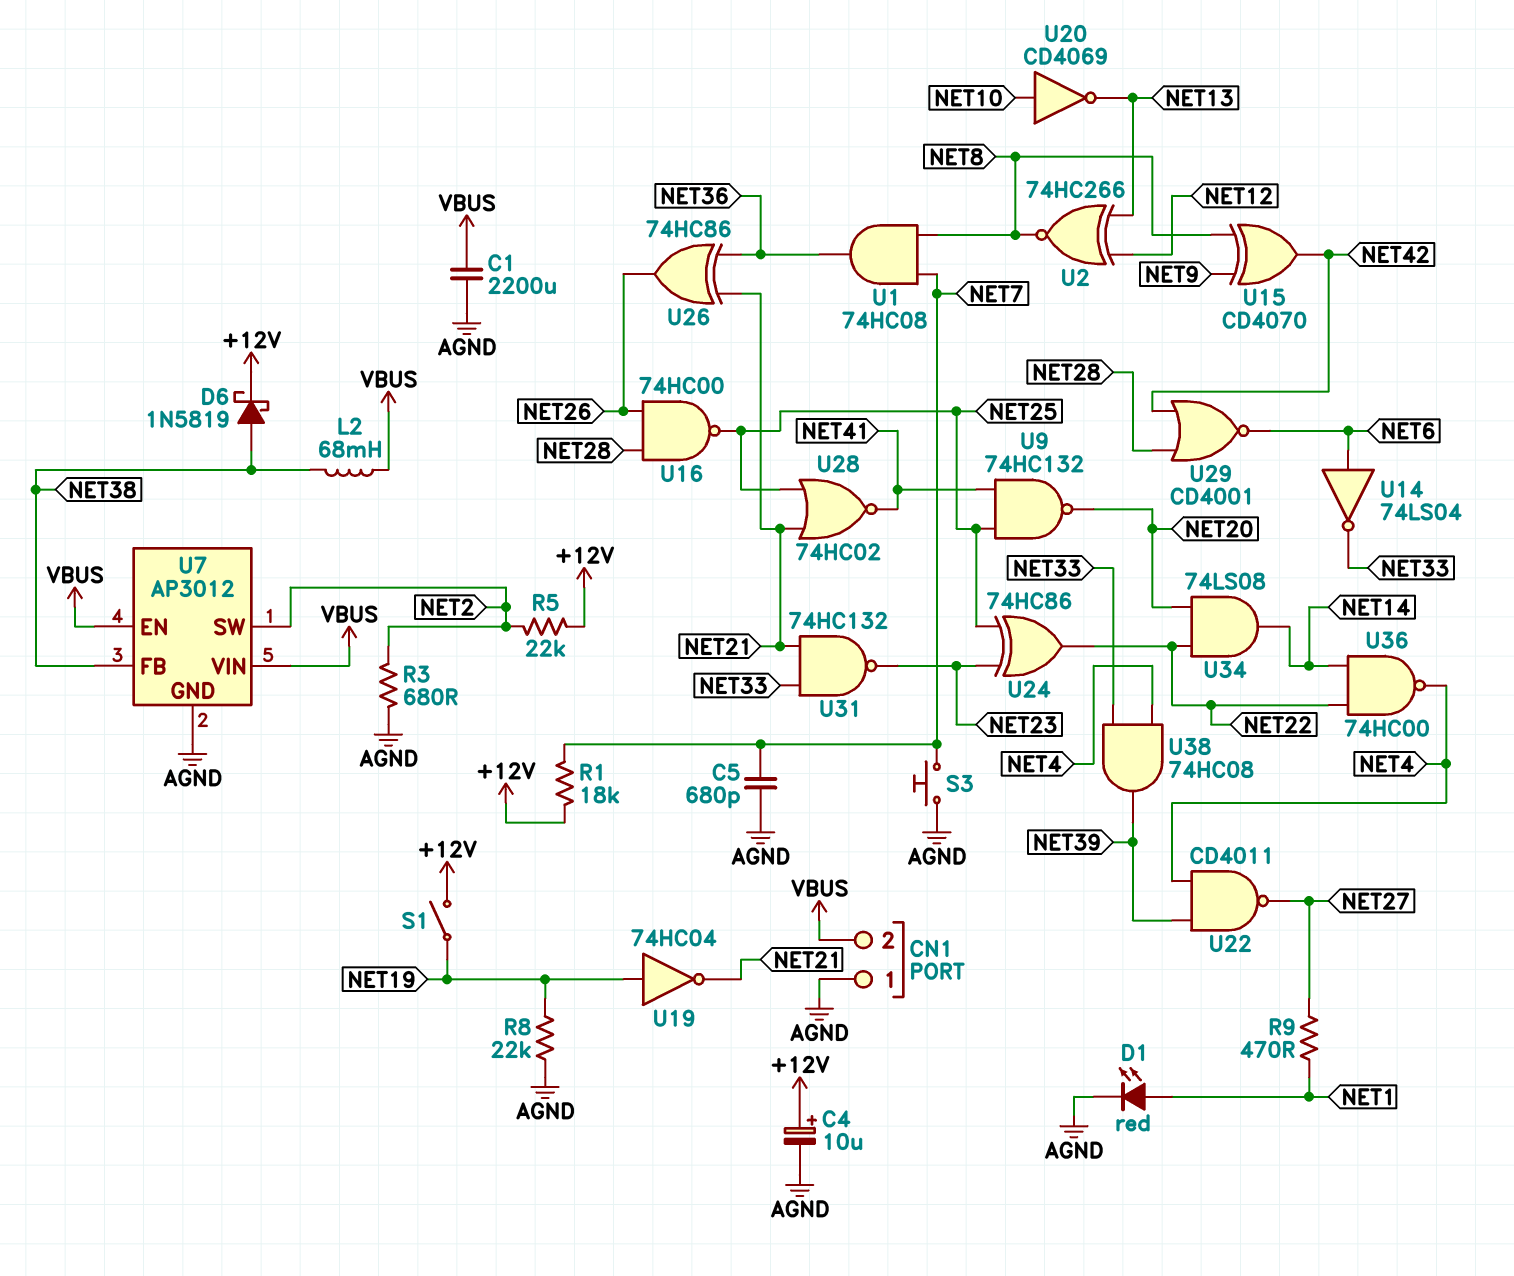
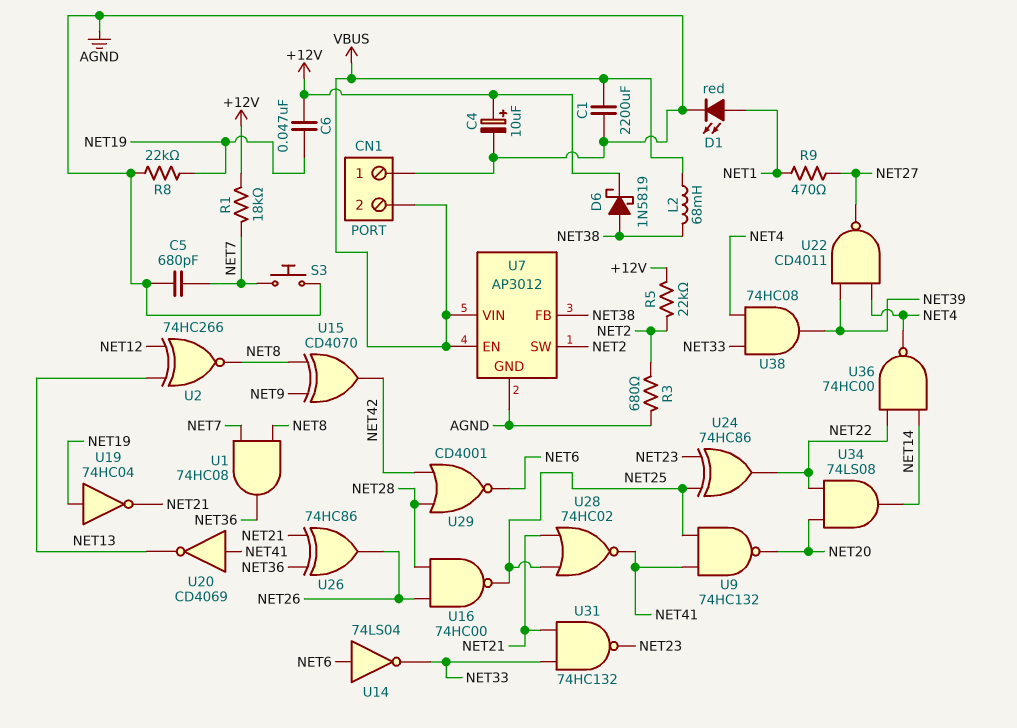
C6: none -> 47nF (+12V, NET19)
S1: switch (+12V, NET19) -> none
U20: NOT CD4069 (in NET10, out NET13) -> NOT CD4069 (in NET41, out NET13)

